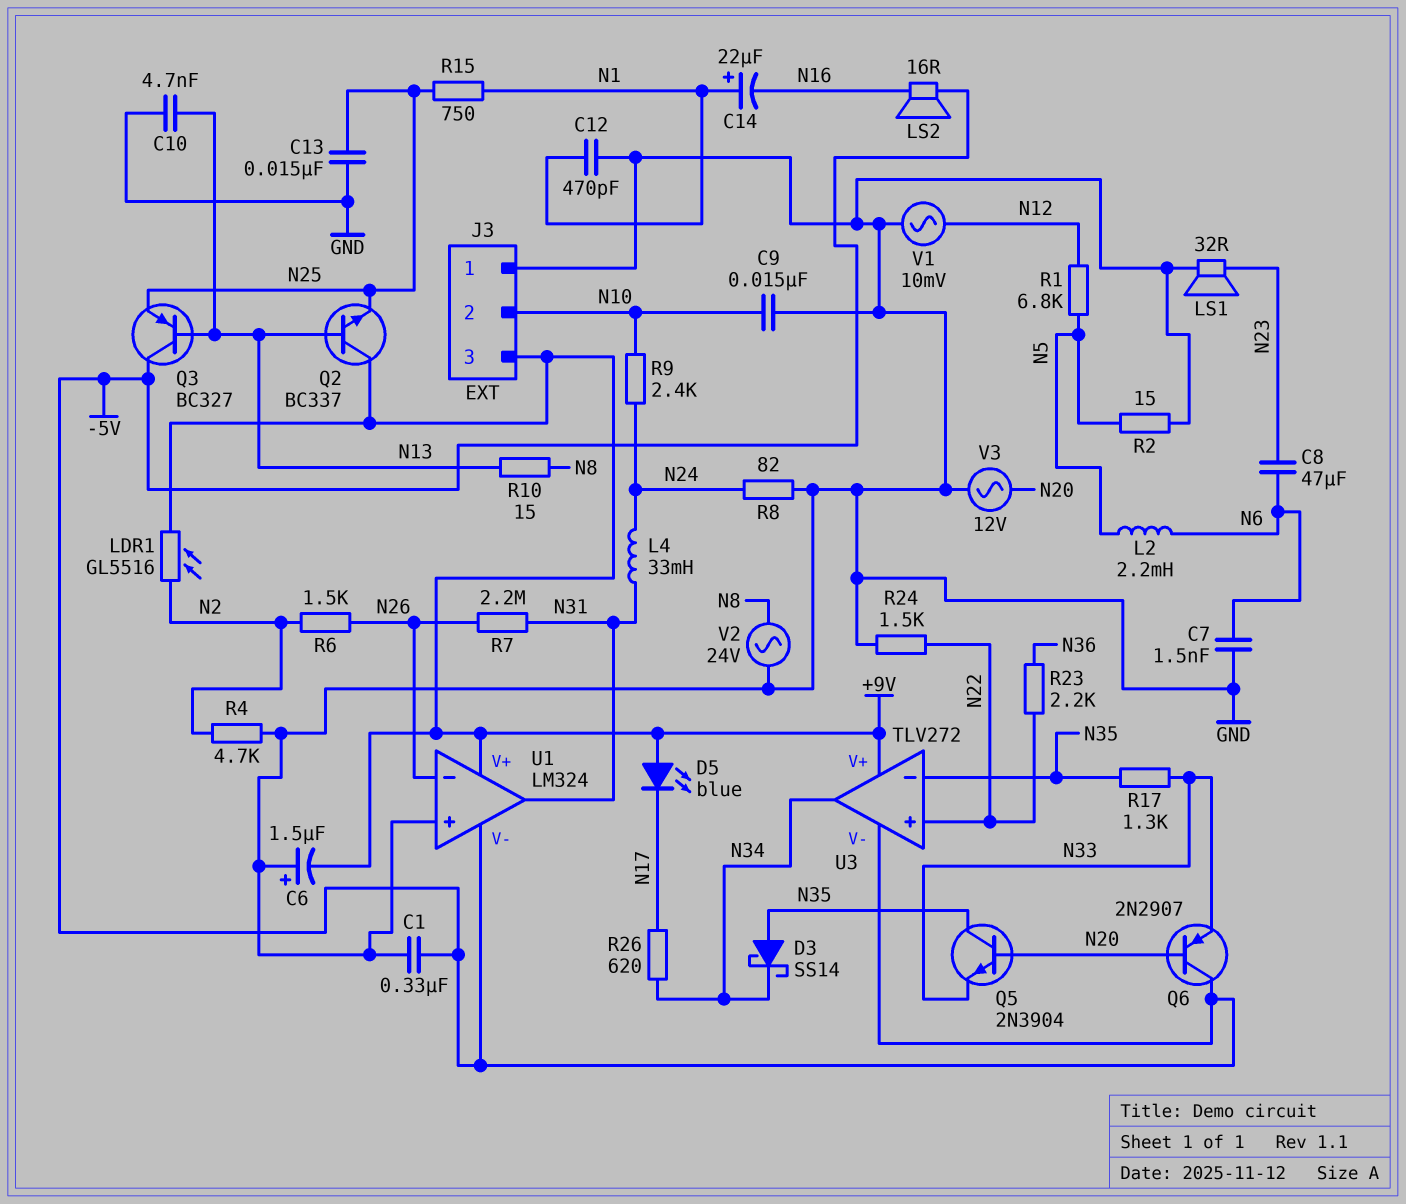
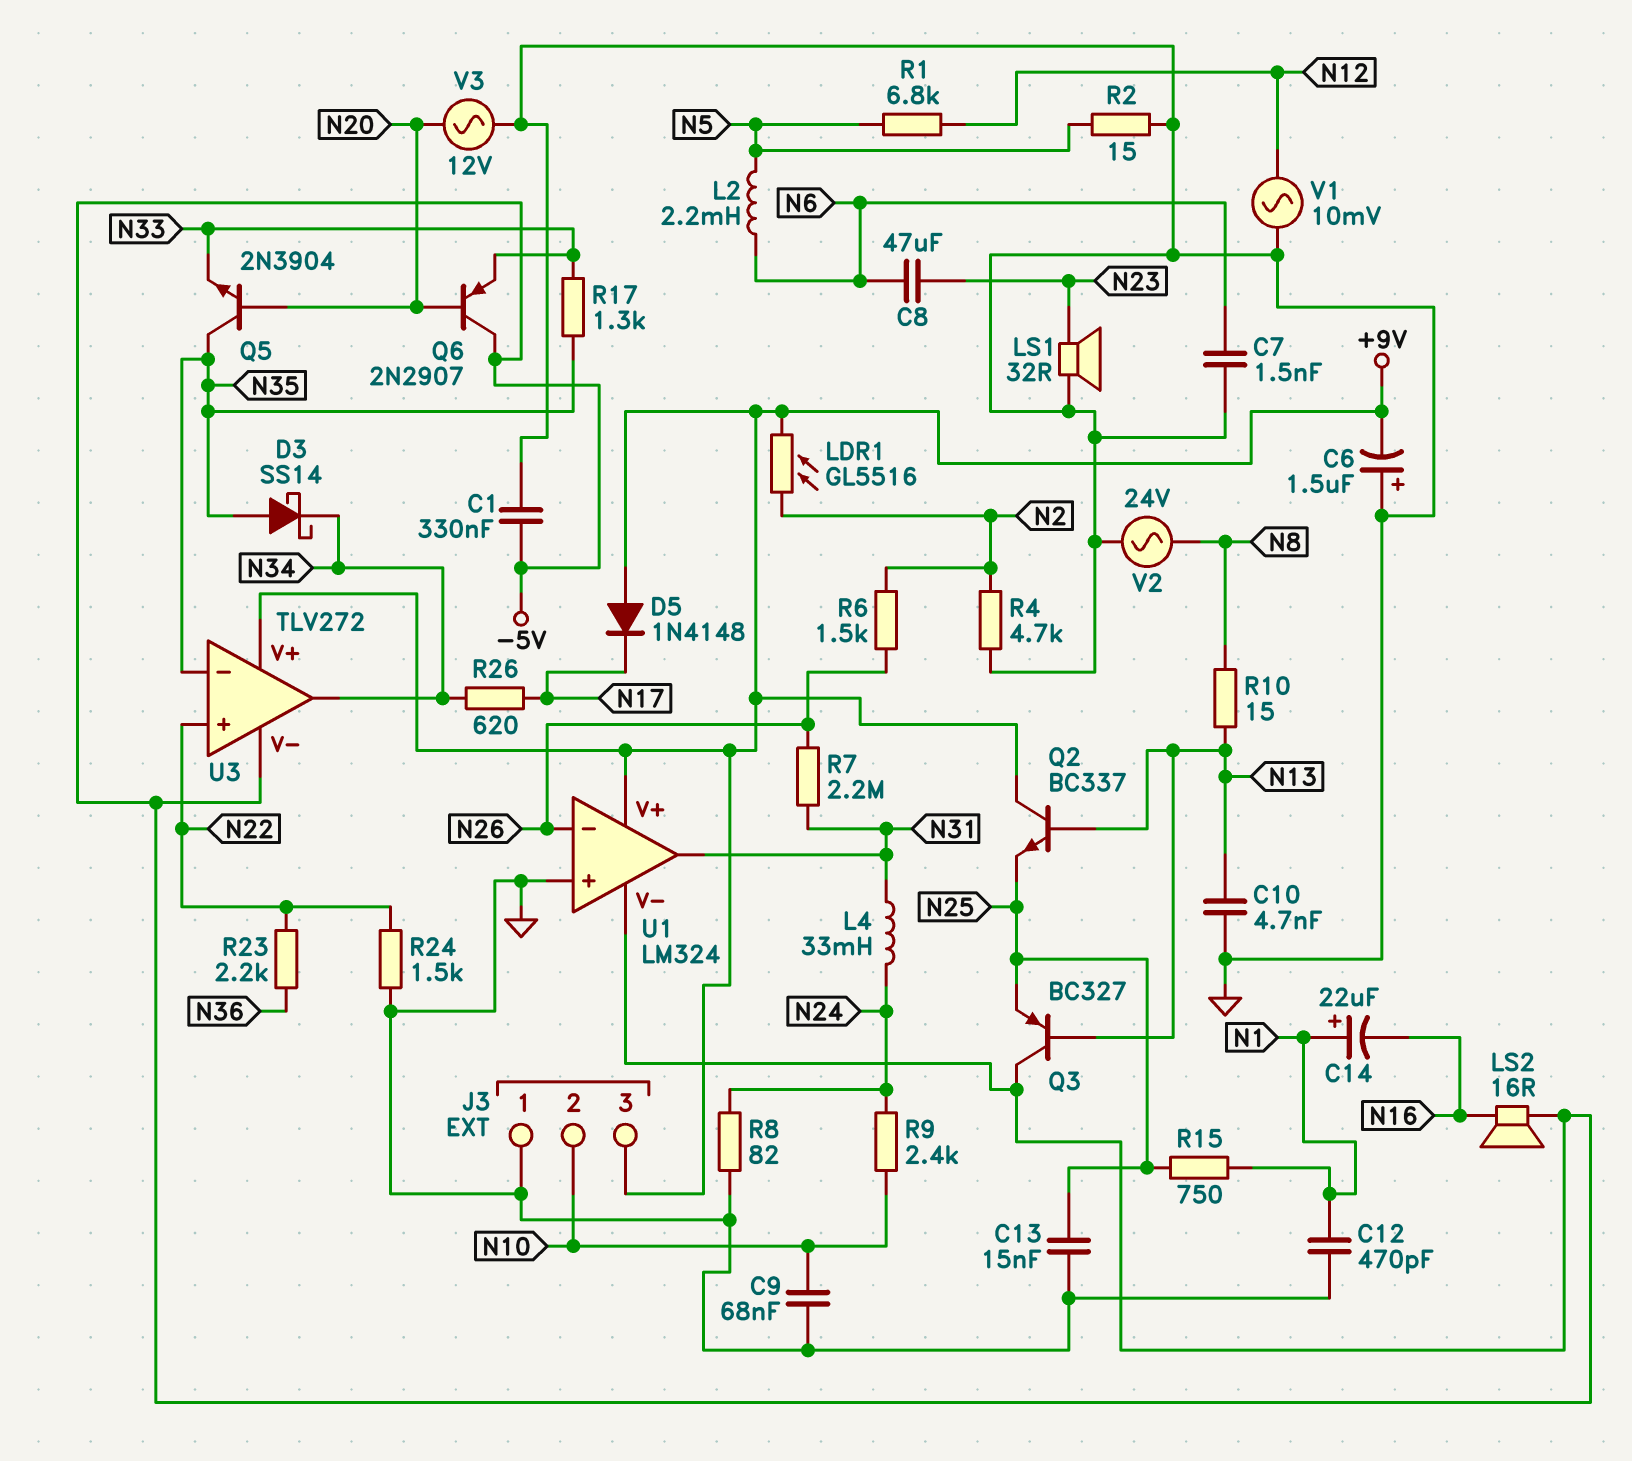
C9: 15nF (GND, N10) -> 68nF (GND, N10)
D5: LED blue (A +9V, K N17) -> diode 1N4148 (A +9V, K N17)

